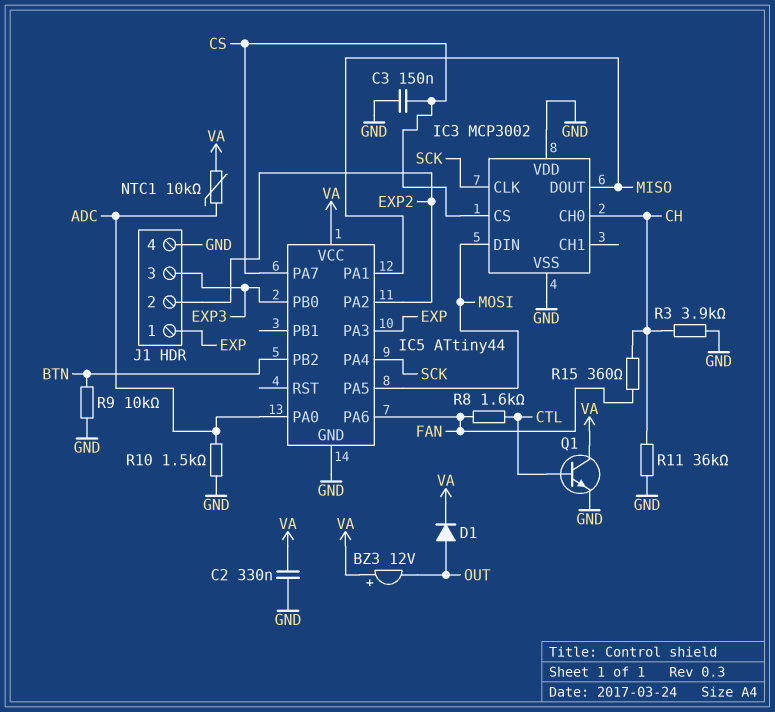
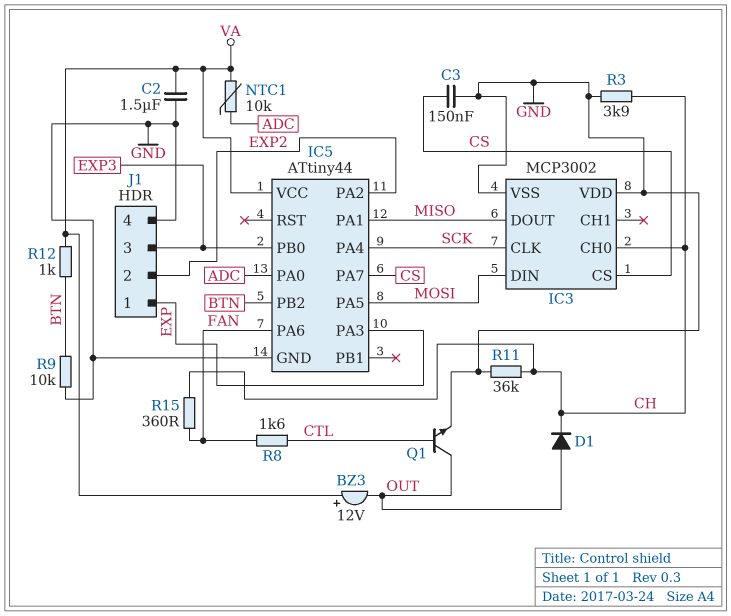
C2: 330nF (GND, VA) -> 1.5uF (GND, VA)
D1: diode (A OUT, K VA) -> diode (A OUT, K CH)
Q1: NPN (B CTL, C VA, E GND) -> NPN (B CTL, C OUT, E GND)
R10: 1.5k (ADC, GND) -> none
R12: none -> 1k (BTN, VA)

